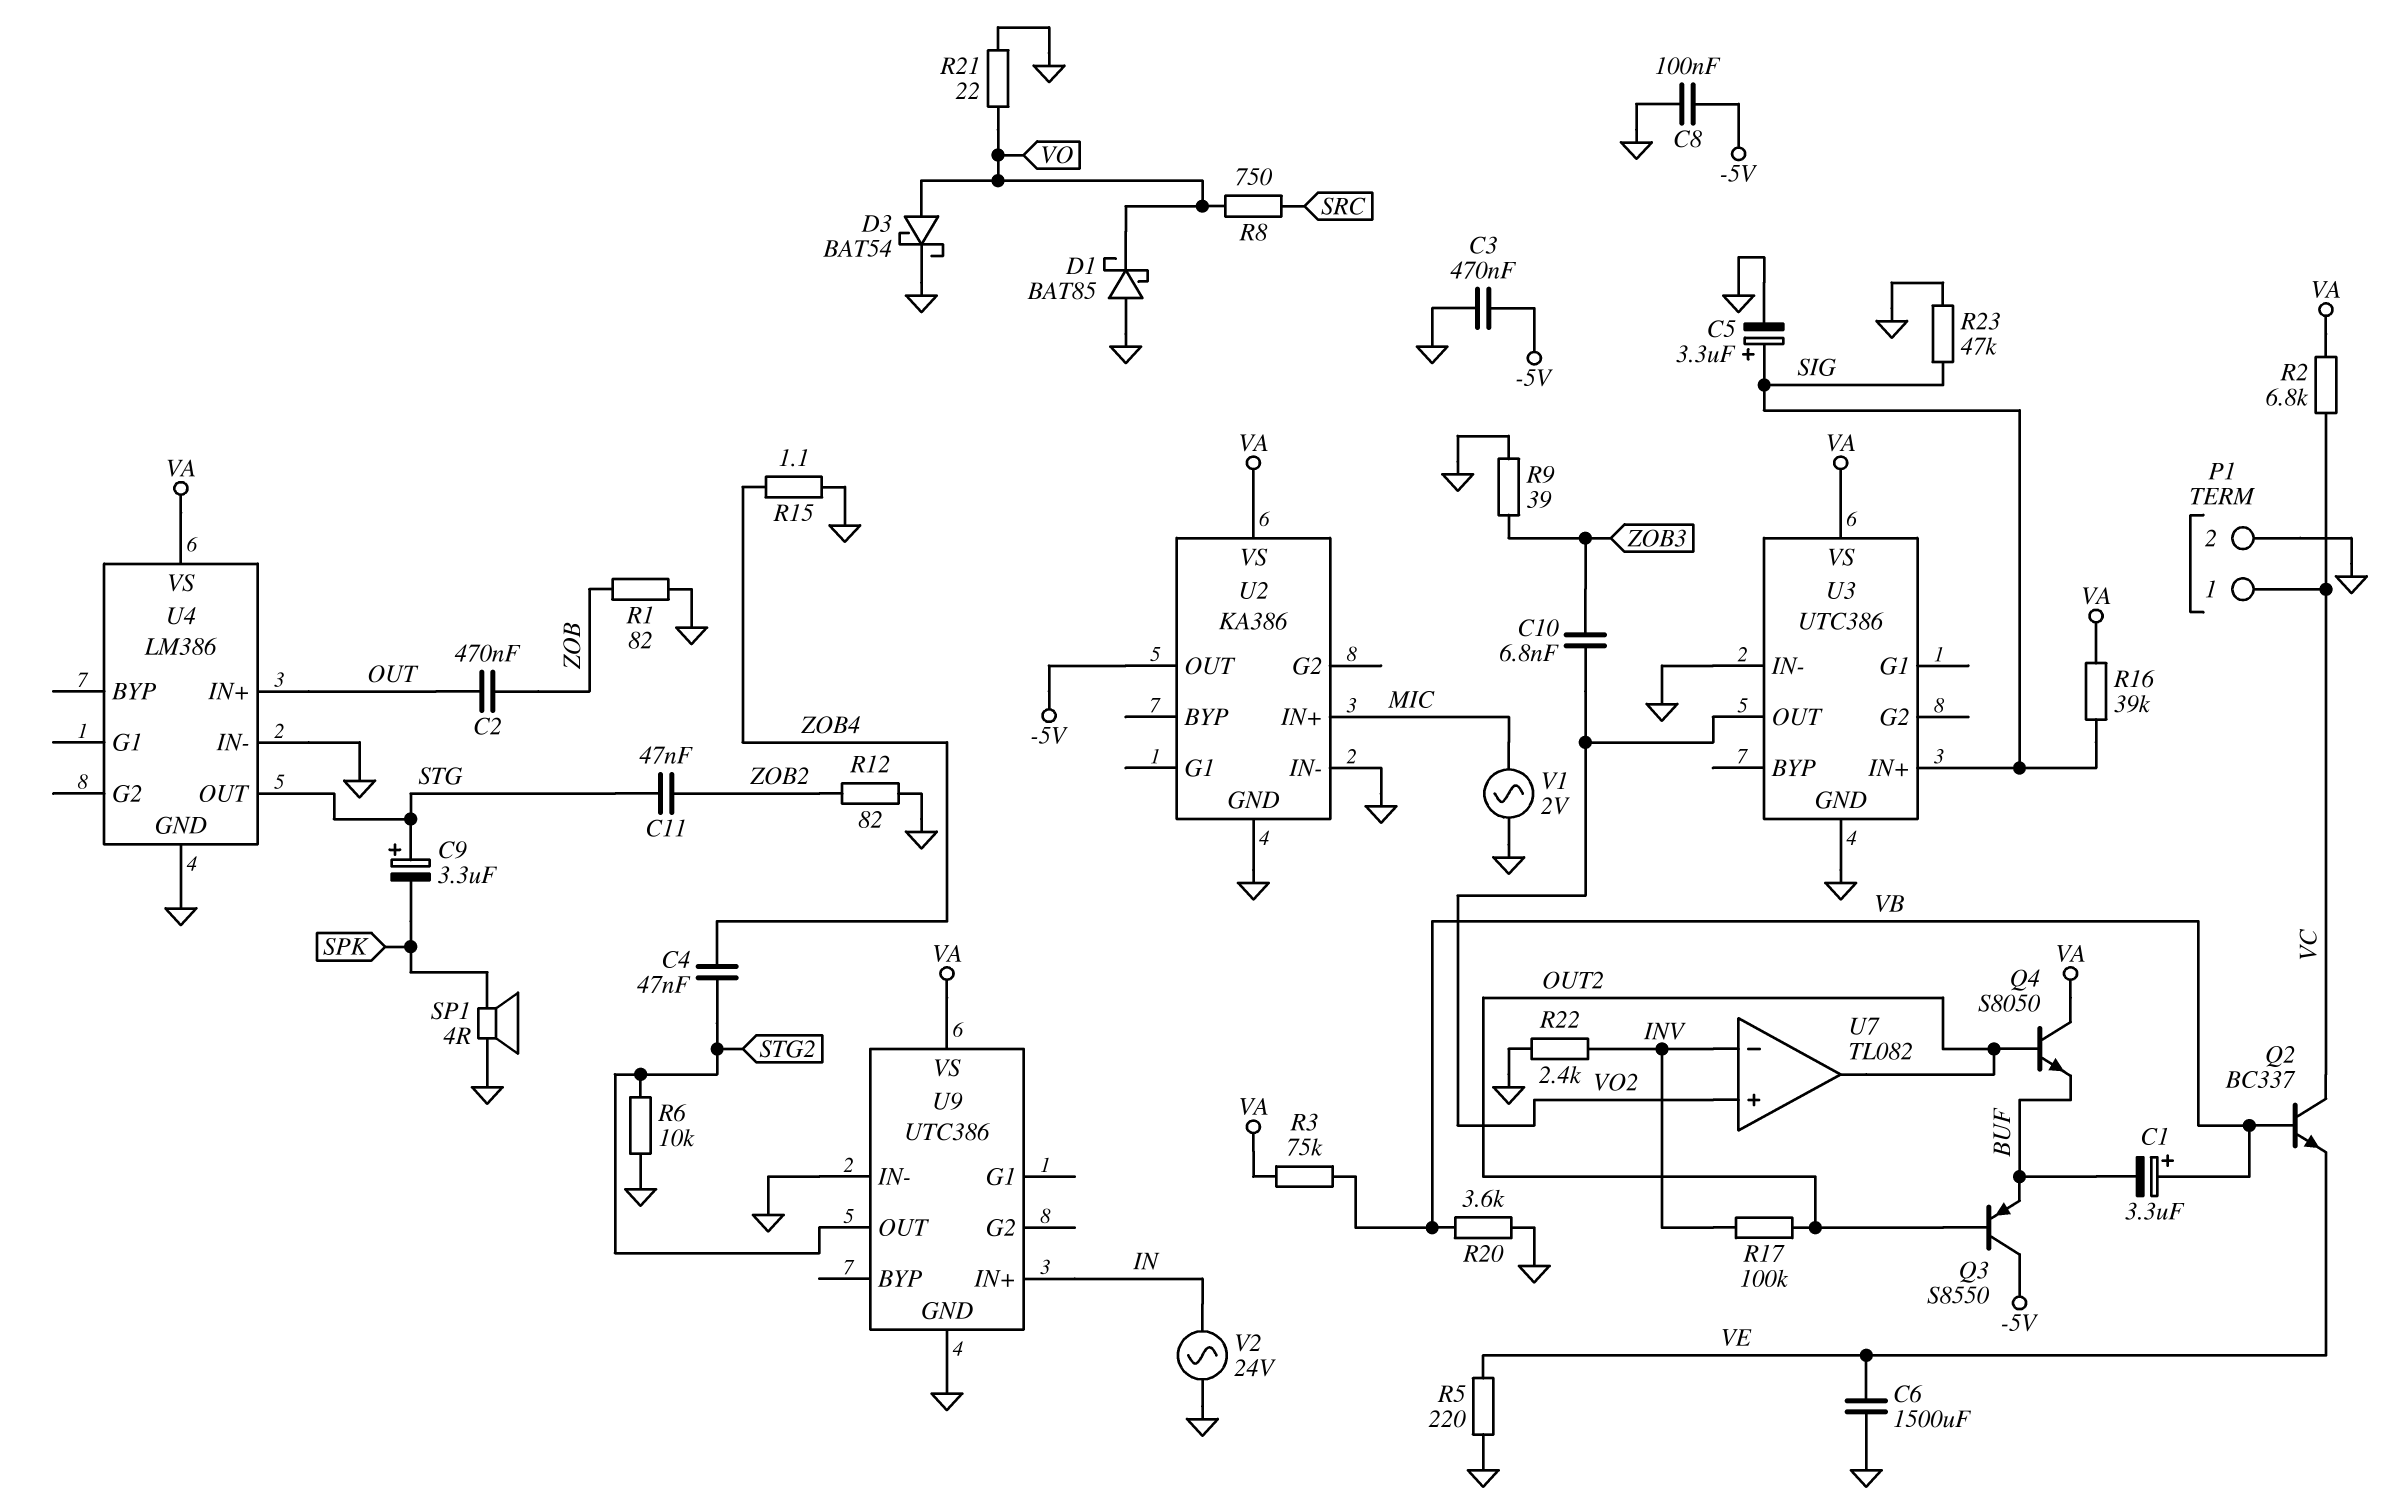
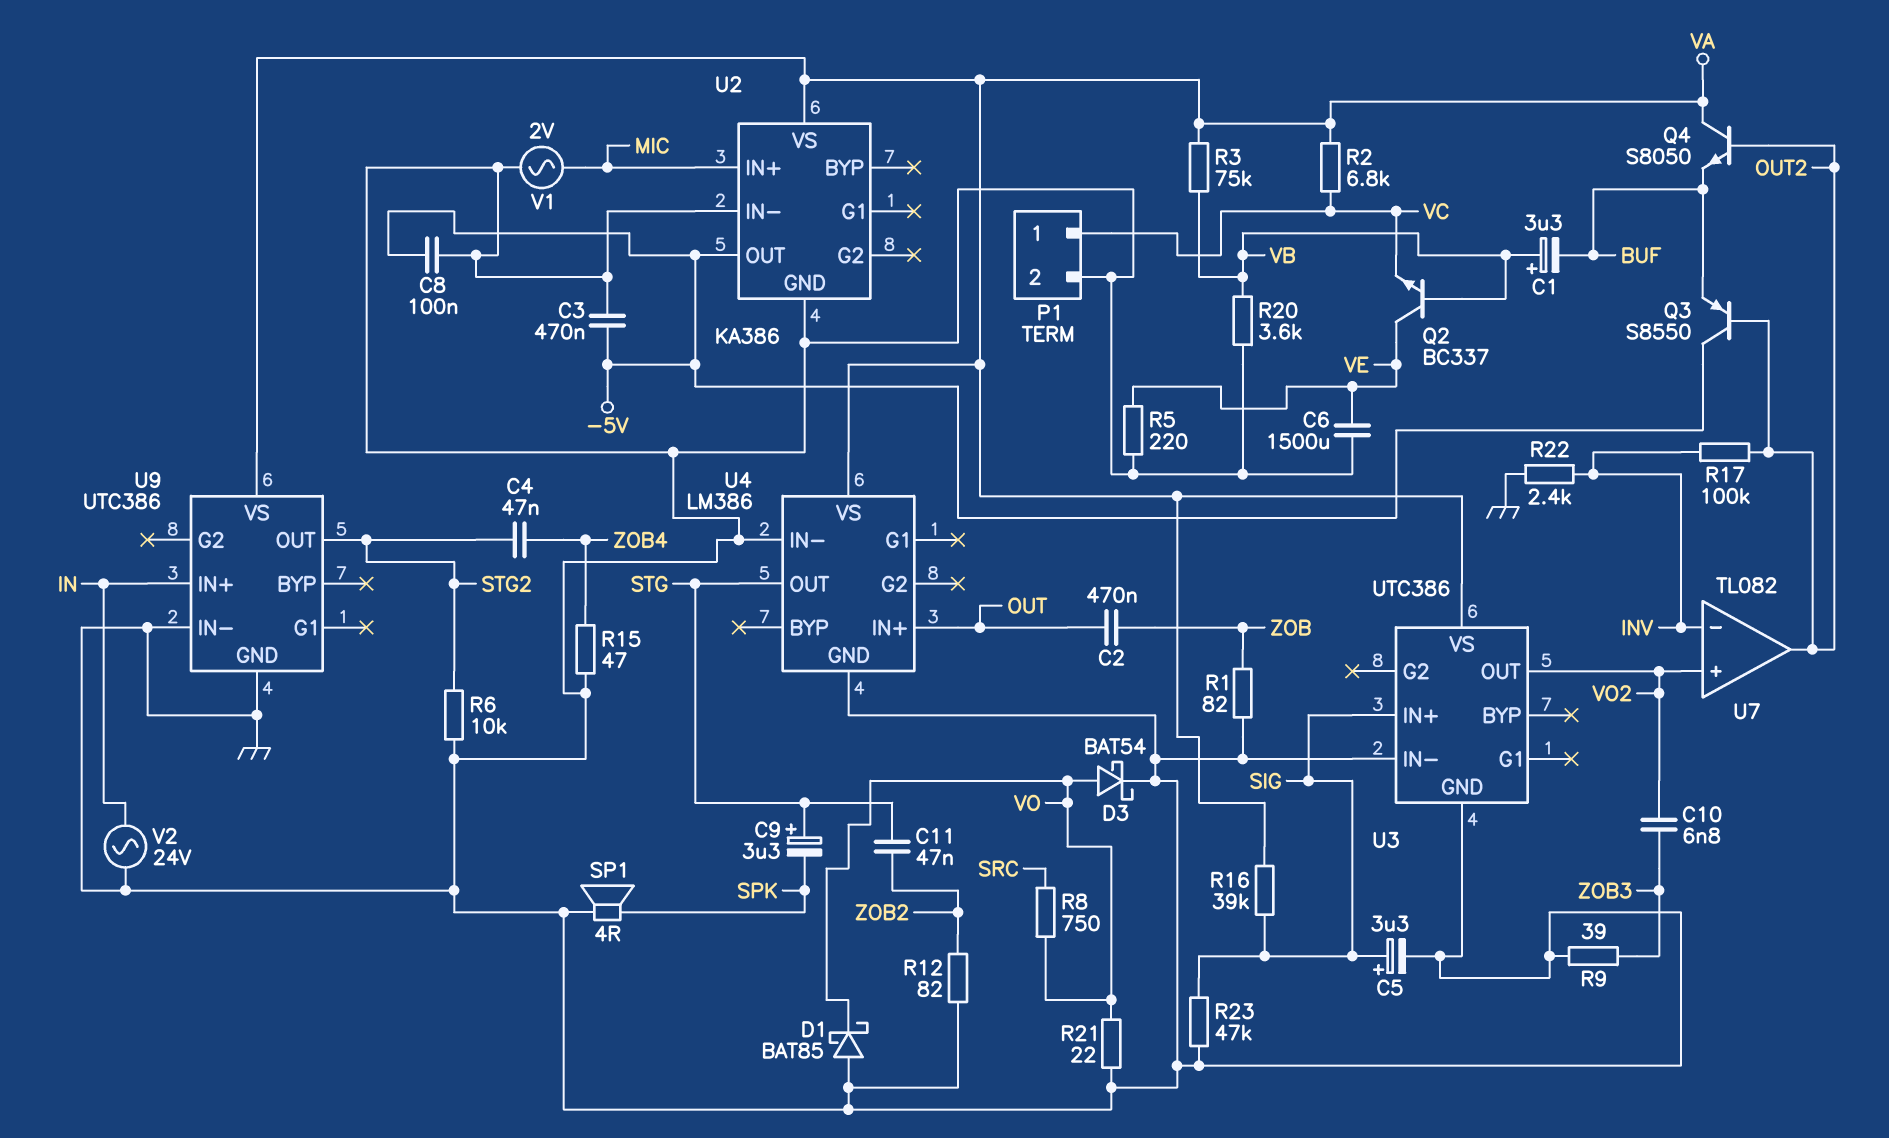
Q2: NPN BC337 (B VB, C VC, E VE) -> NPN BC337 (B VB, C VE, E VC)
R15: 1.1 (GND, ZOB4) -> 47 (GND, ZOB4)

